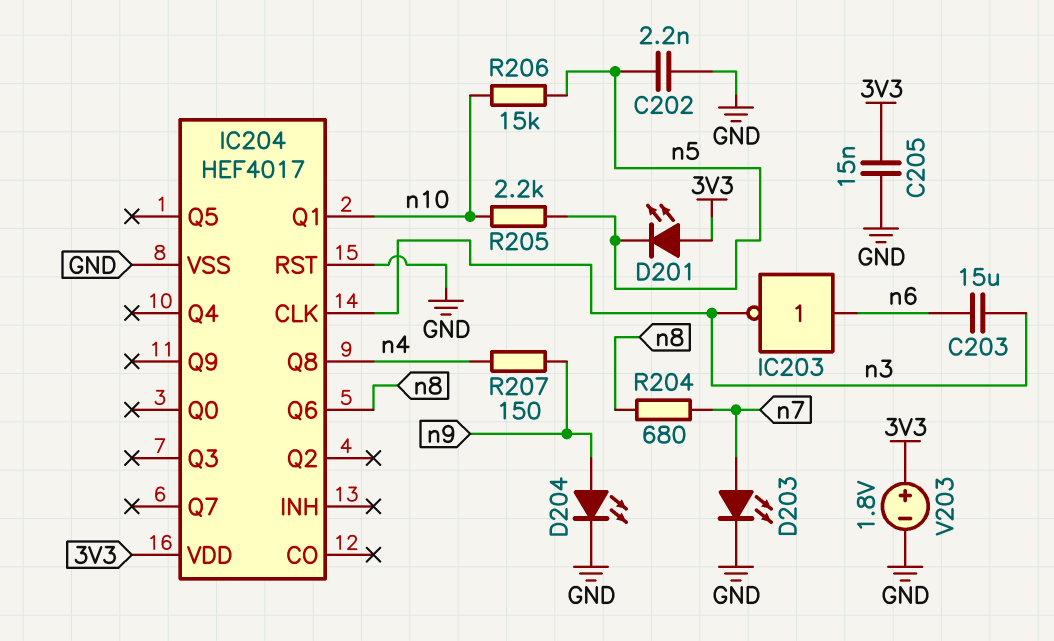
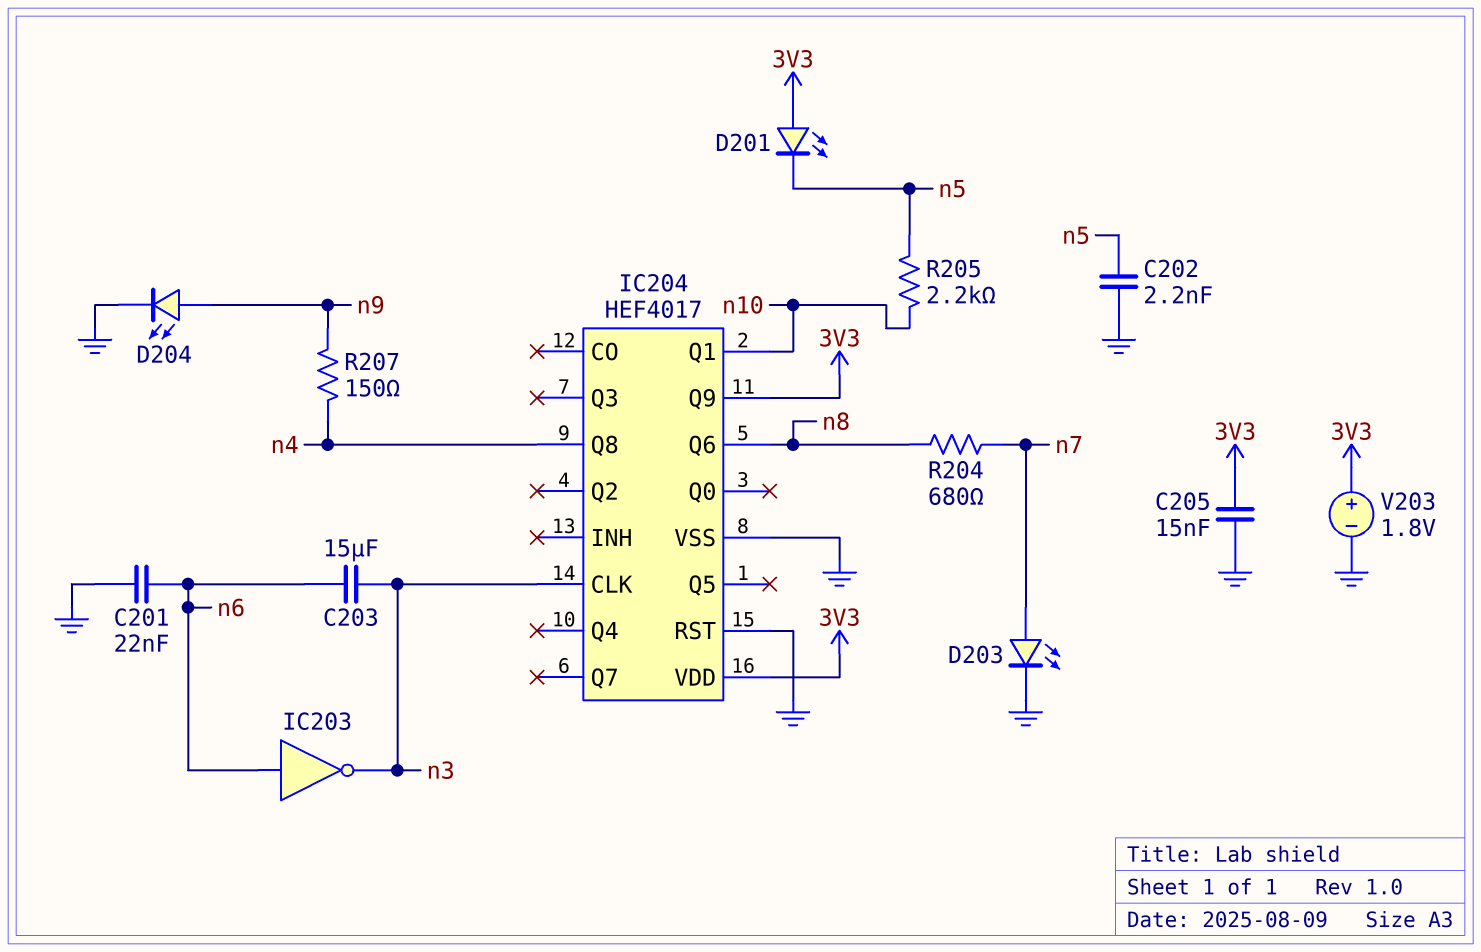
C201: none -> 22nF (GND, n6)
IC204 pin Q9: none -> 3V3
R206: 15k (n5, n10) -> none

